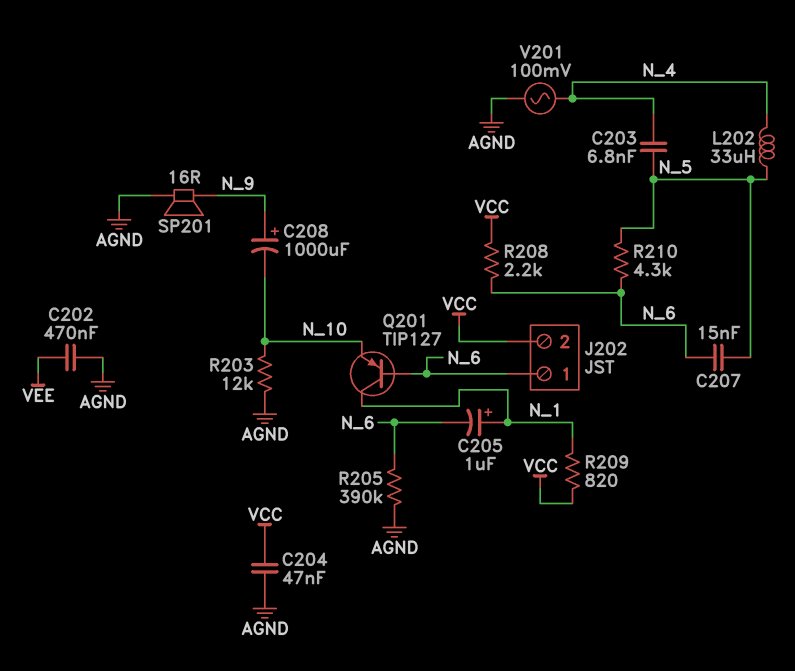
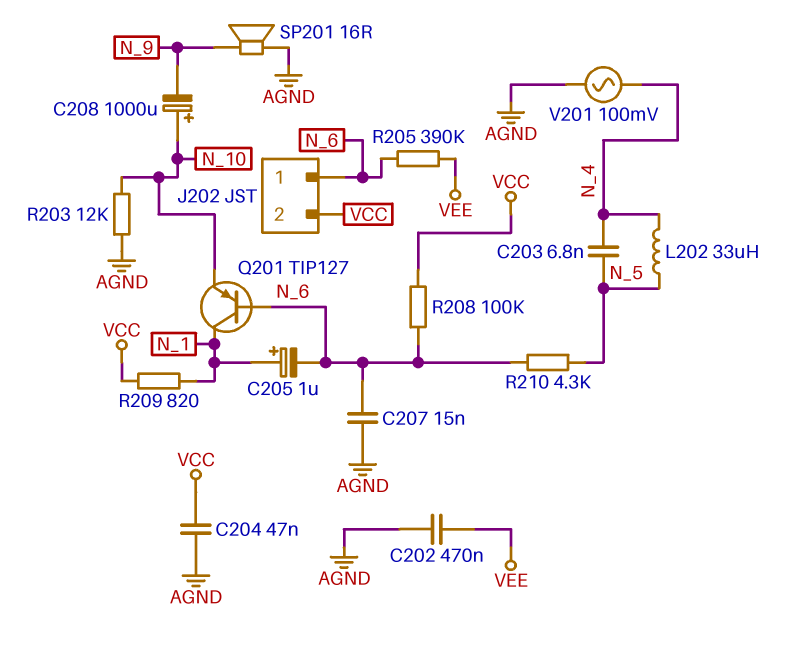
C207: 15nF (N_5, N_6) -> 15nF (AGND, N_6)
C208: 1000uF (plus N_9, minus N_10) -> 1000uF (plus N_10, minus N_9)
R205: 390k (AGND, N_6) -> 390k (N_6, VEE)
R208: 2.2k (N_6, VCC) -> 100k (N_6, VCC)

